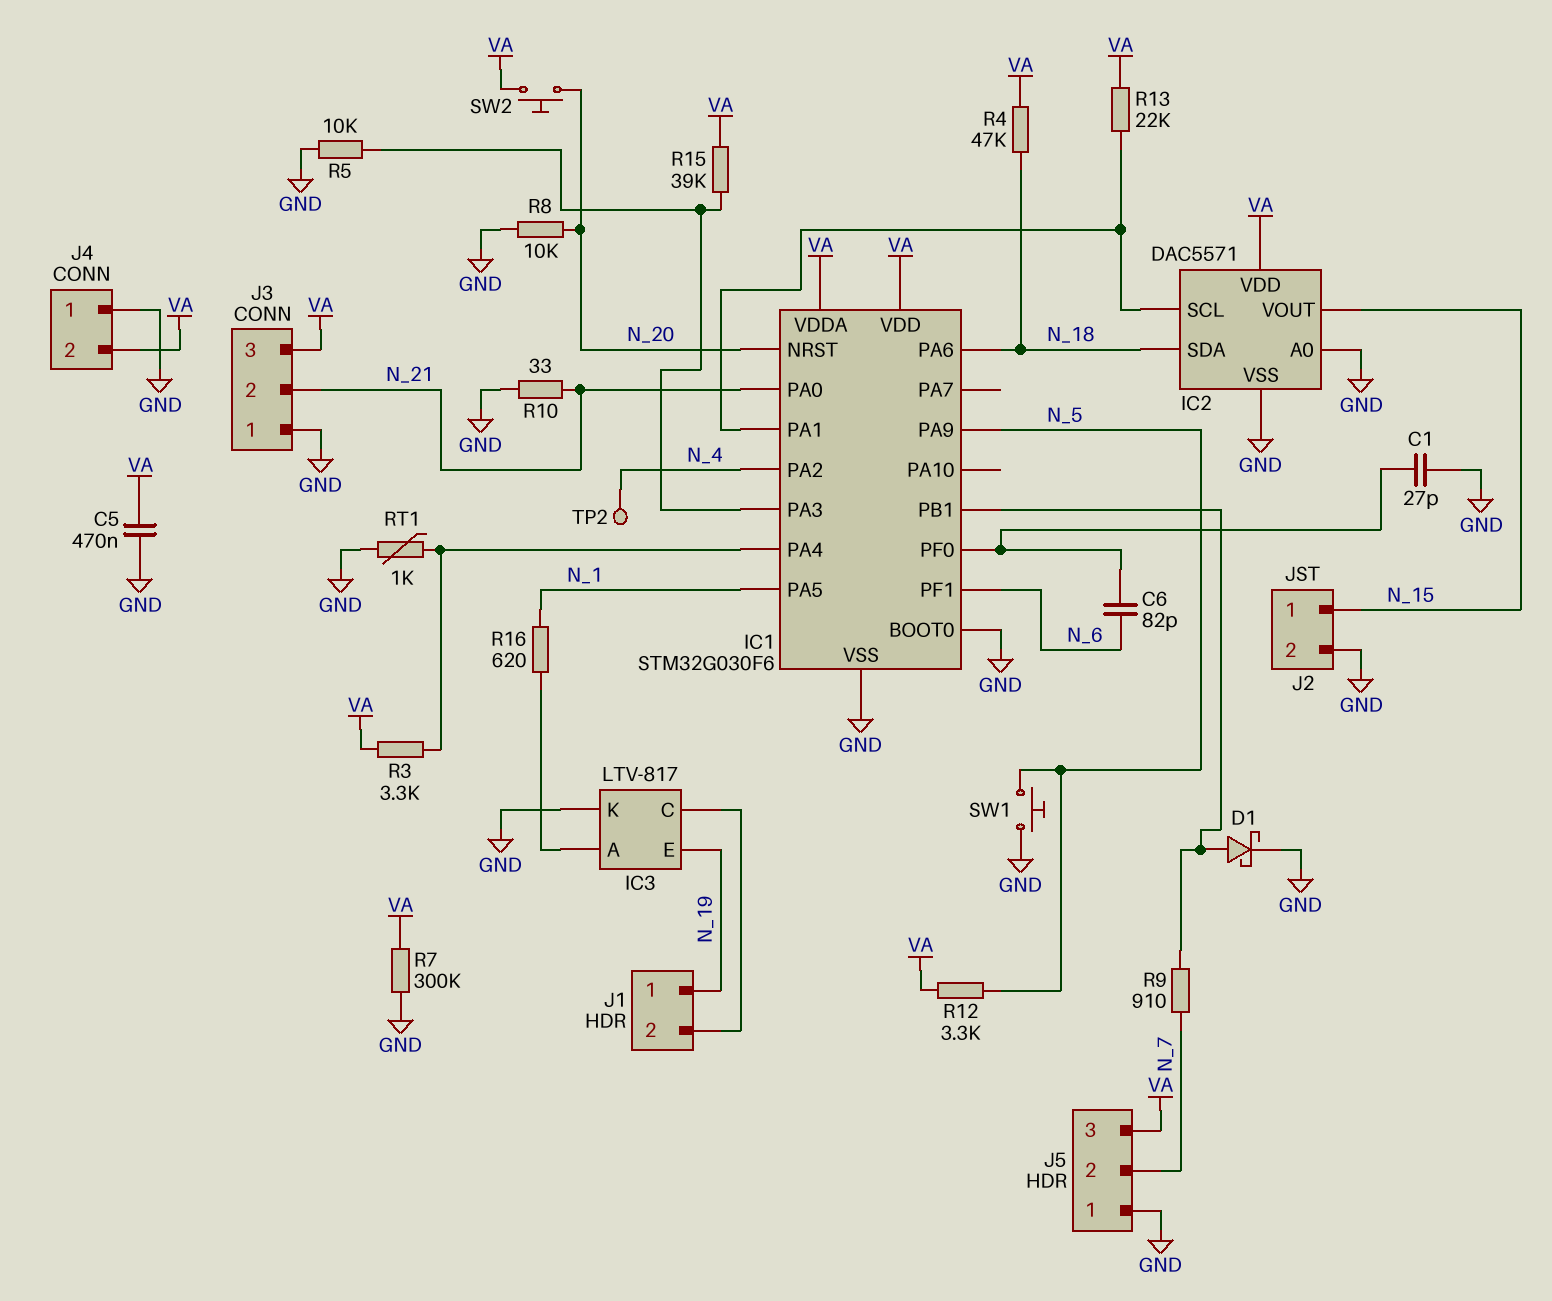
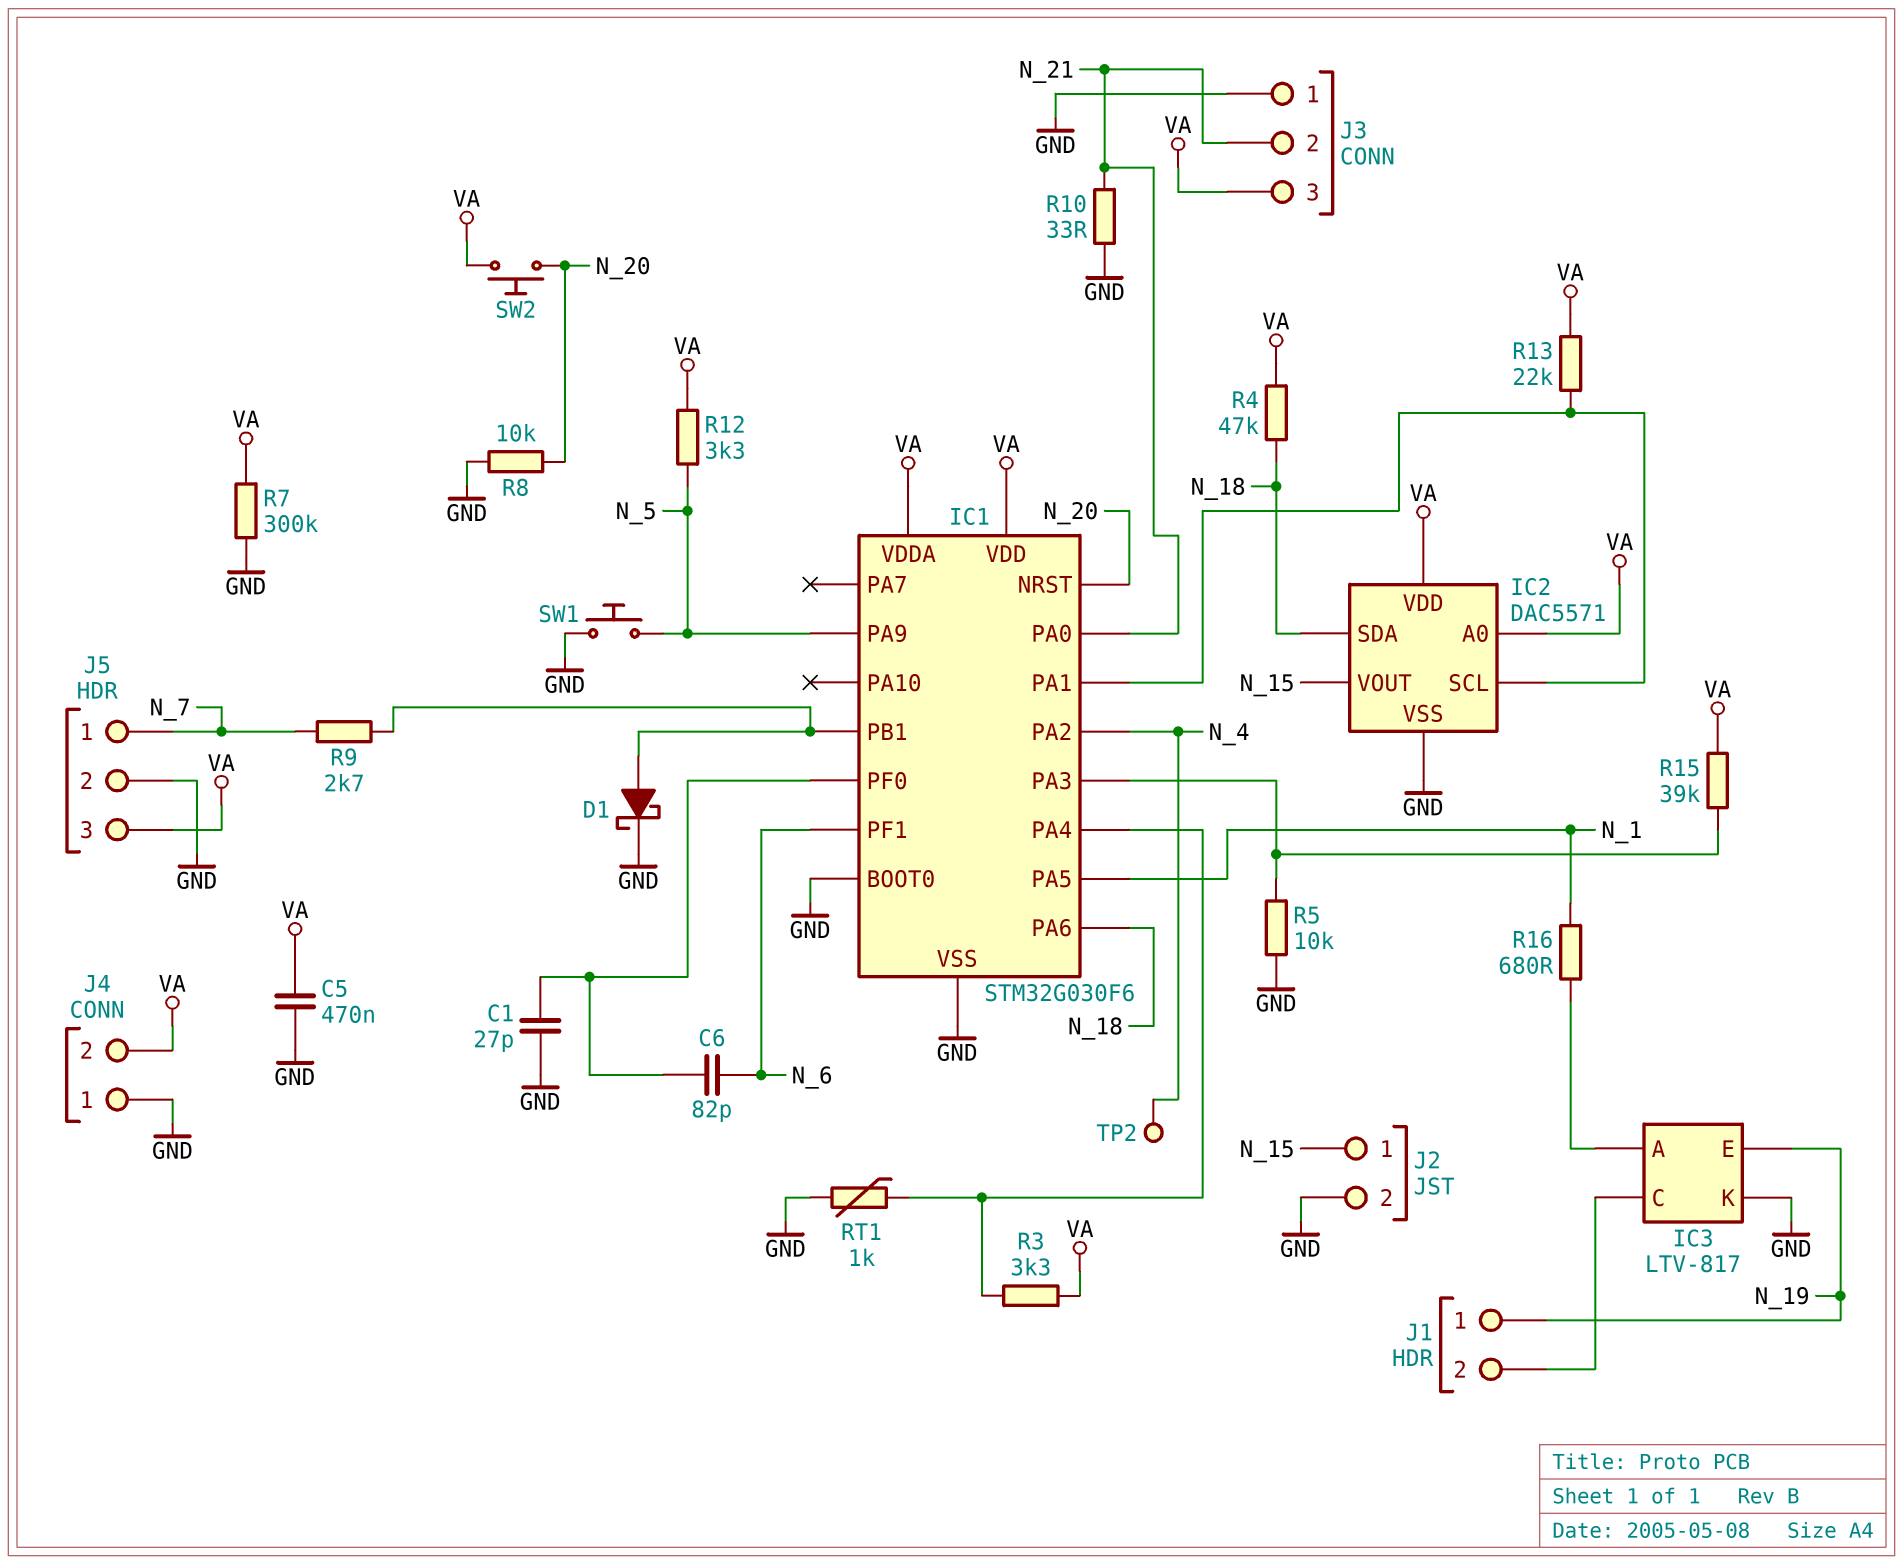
IC2 pin A0: GND -> VA
J5 pin 1: GND -> N_7
J5 pin 2: N_7 -> GND
R9: 910 (IC1/PB1, N_7) -> 2.7k (IC1/PB1, N_7)
R16: 620 (IC3/A, N_1) -> 680 (IC3/A, N_1)

